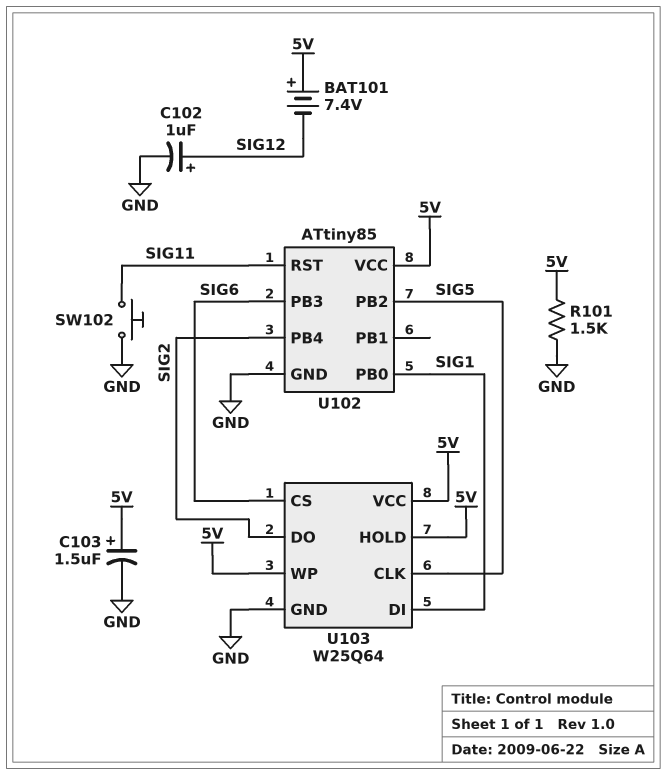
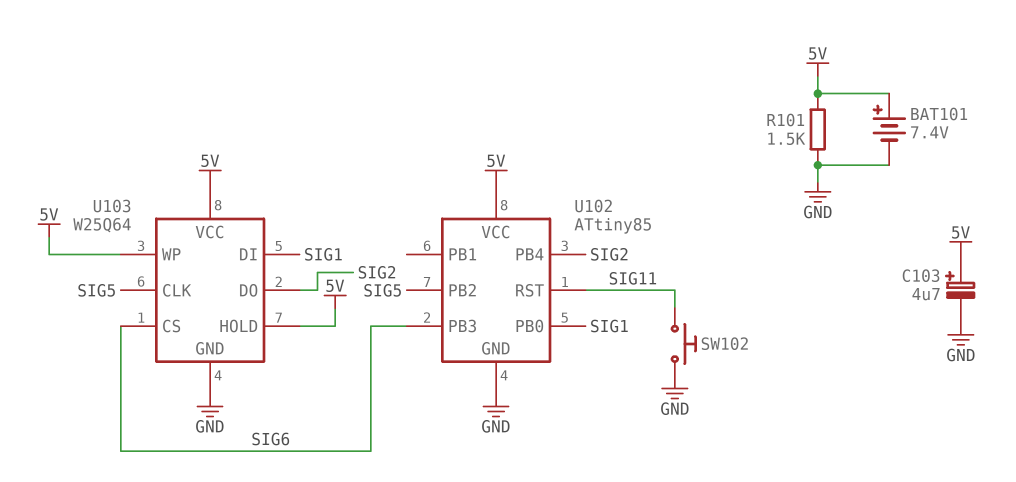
BAT101: 7.4V (plus 5V, minus SIG12) -> 7.4V (plus 5V, minus GND)
C102: 1uF (plus SIG12, minus GND) -> none
C103: 1.5uF (plus 5V, minus GND) -> 4.7uF (plus 5V, minus GND)

